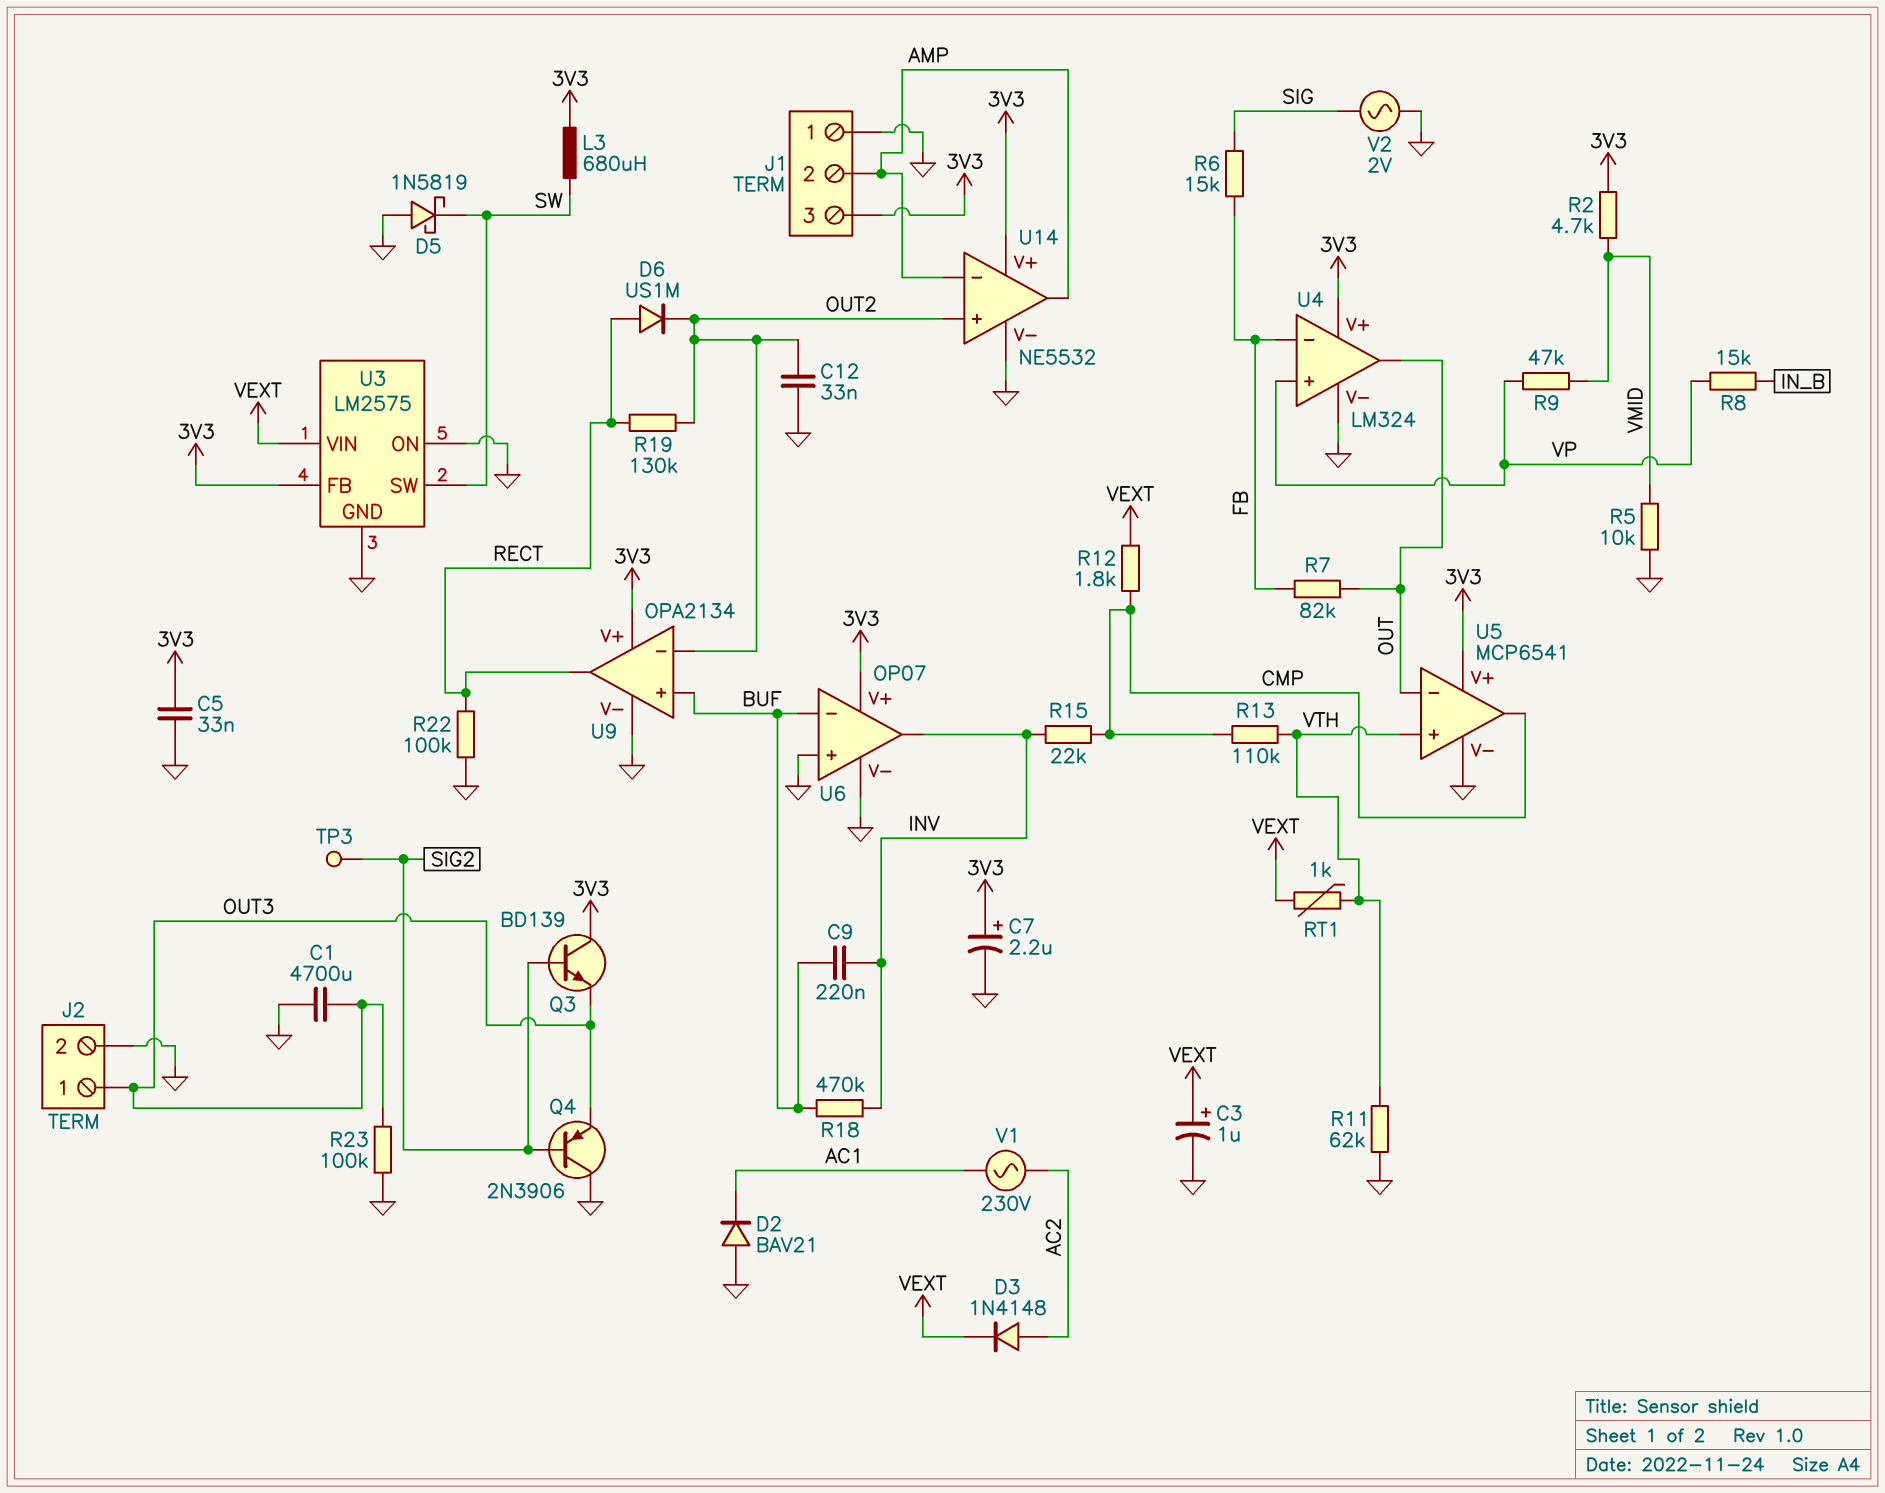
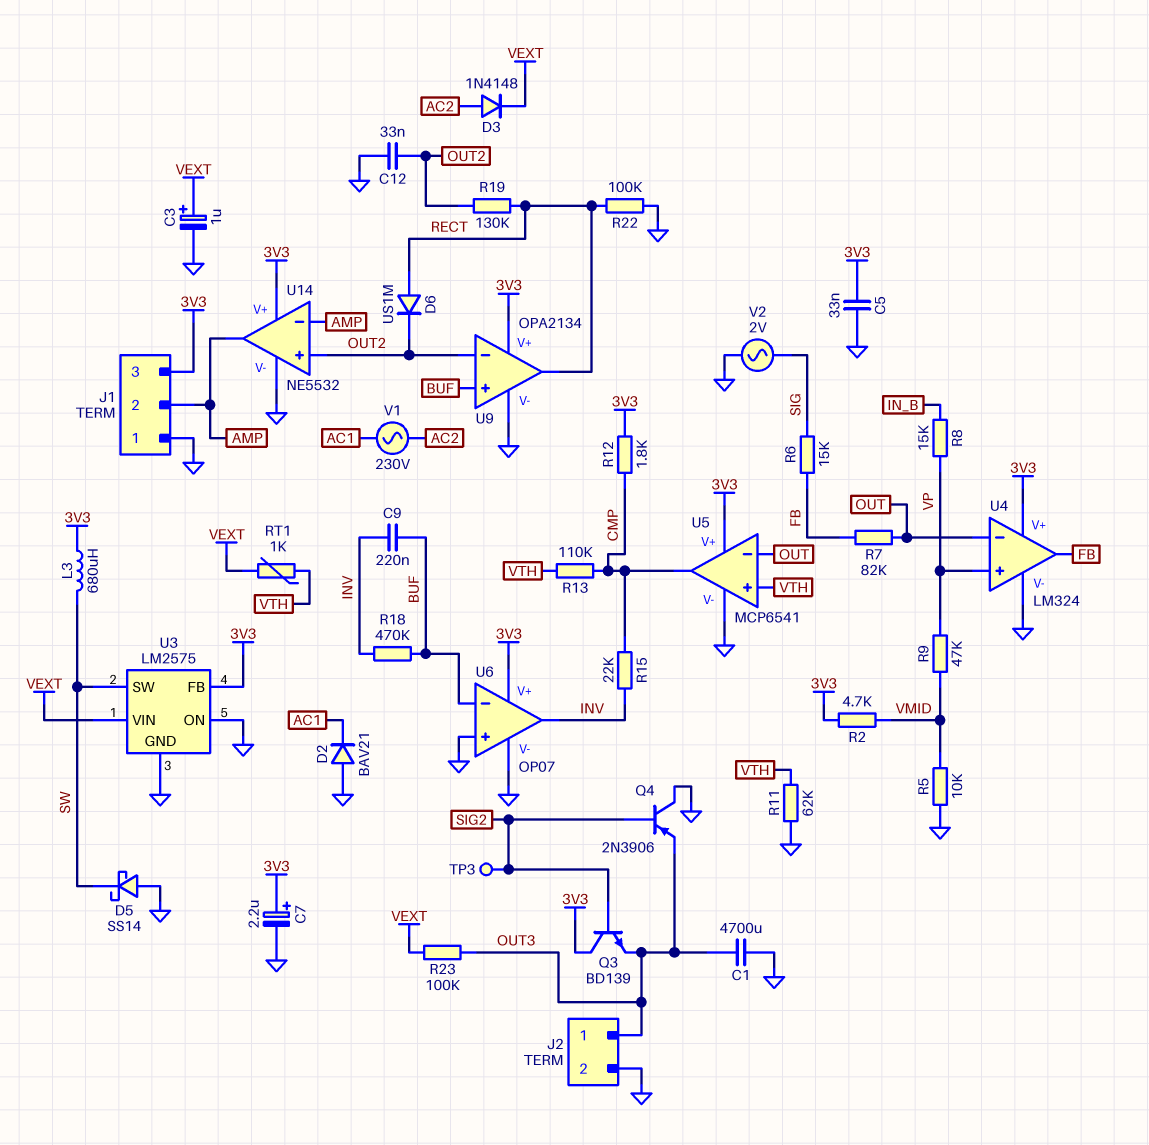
D5: schottky 1N5819 (A GND, K SW) -> schottky SS14 (A GND, K SW)
R12: 1.8k (CMP, VEXT) -> 1.8k (3V3, CMP)
R23: 100k (GND, OUT3) -> 100k (OUT3, VEXT)
U4 pin in-: FB -> OUT
U4 pin out: OUT -> FB

